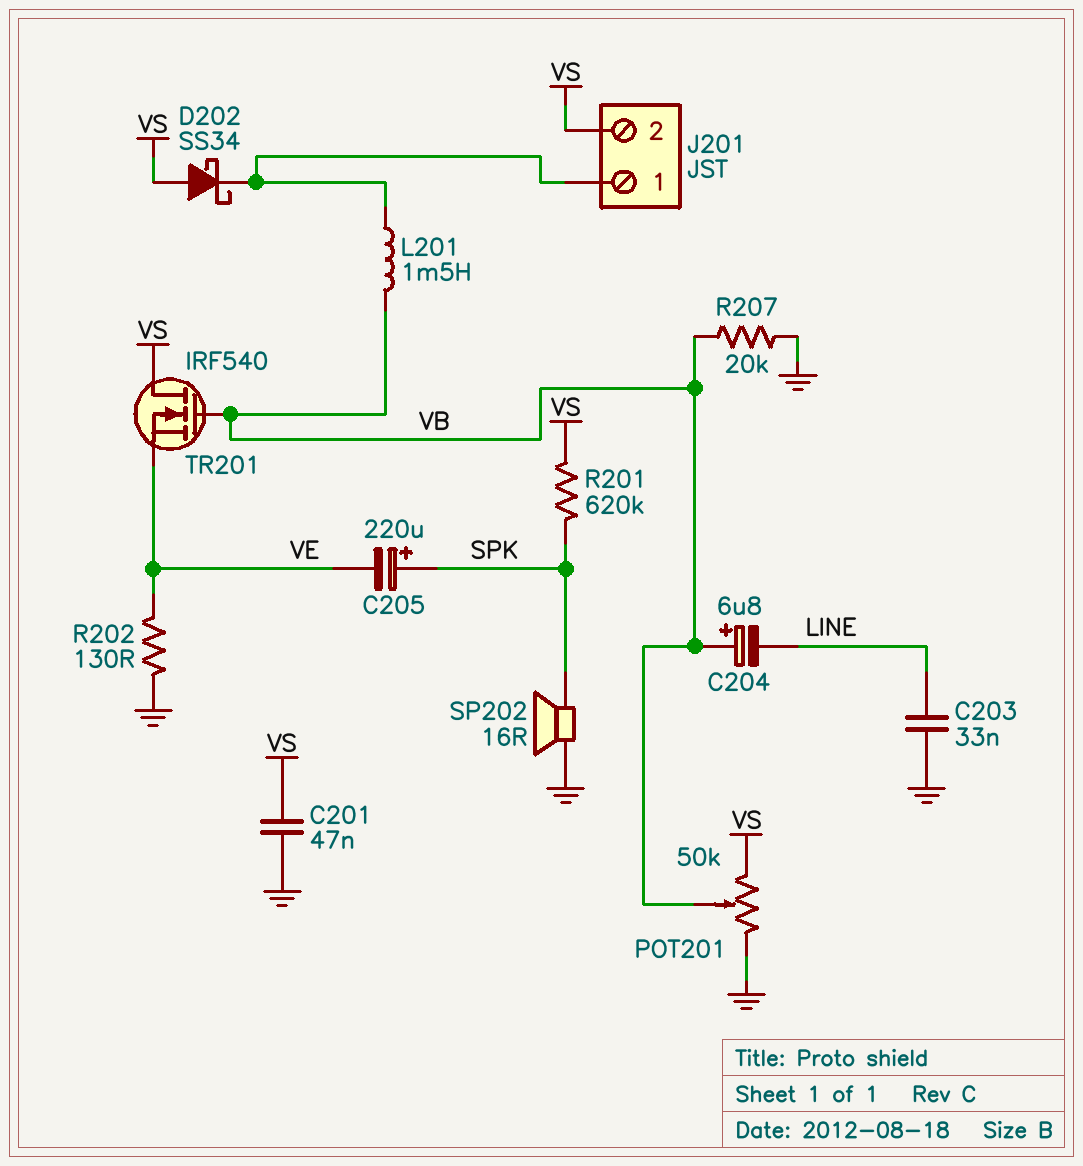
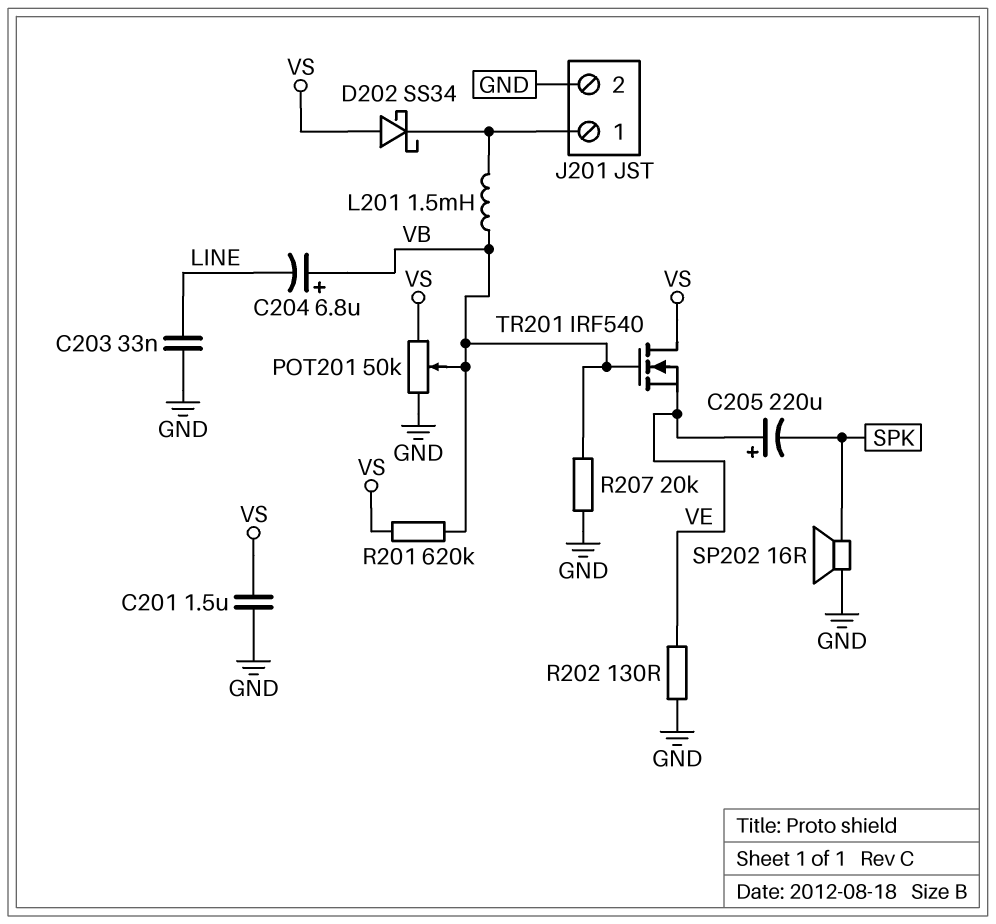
C201: 47nF (GND, VS) -> 1.5uF (GND, VS)
C205: 220uF (plus SPK, minus VE) -> 220uF (plus VE, minus SPK)
J201 pin 2: VS -> GND
R201: 620k (SPK, VS) -> 620k (VB, VS)

